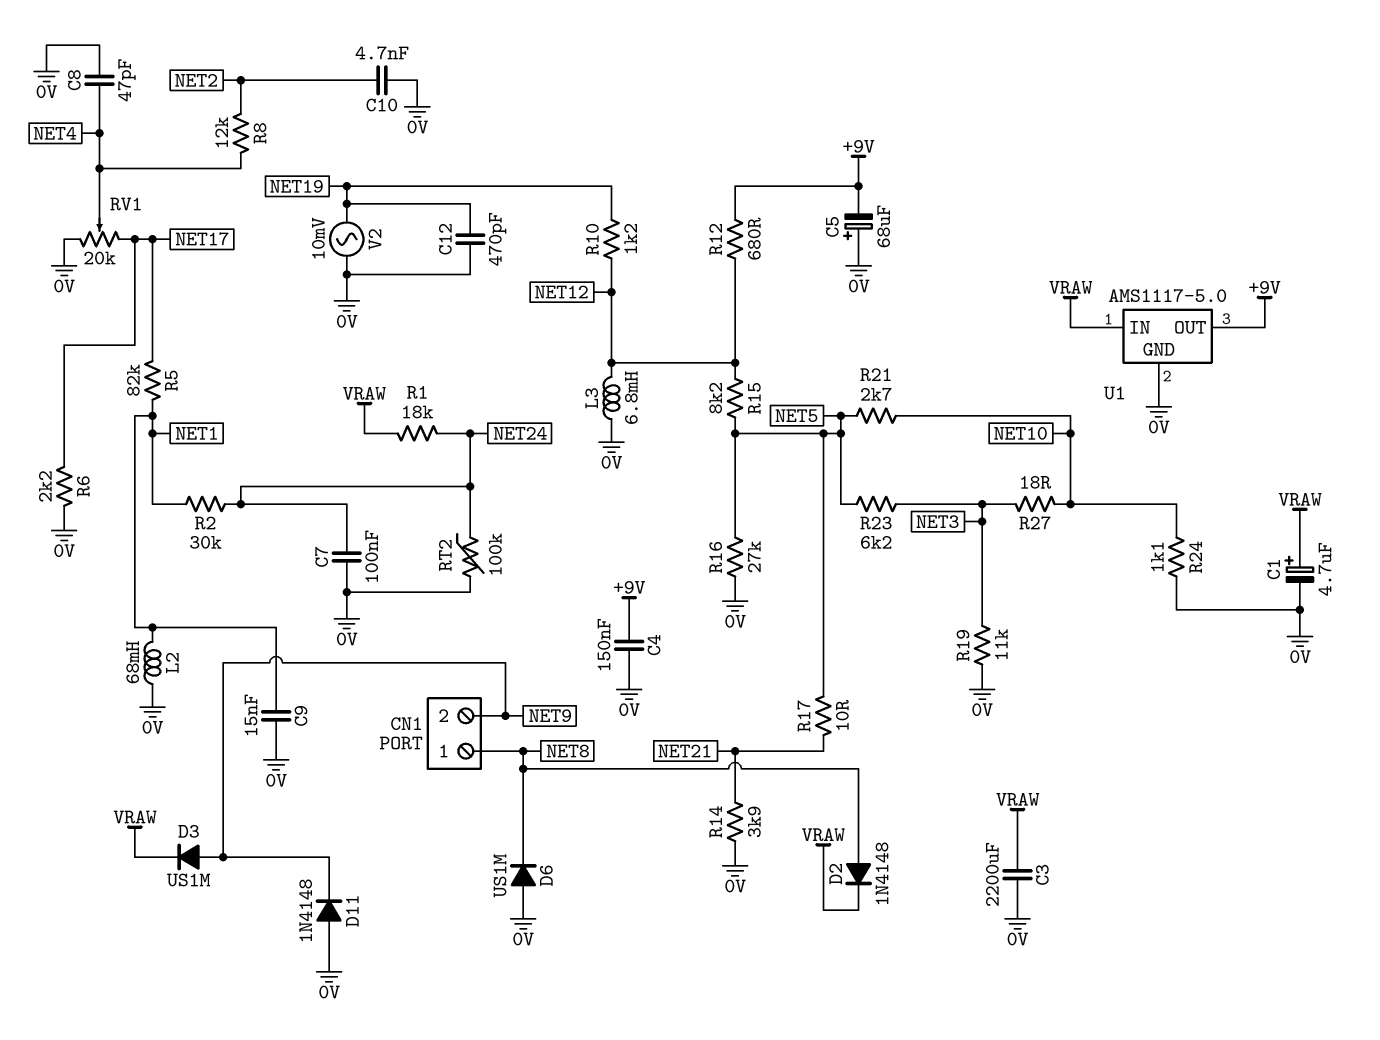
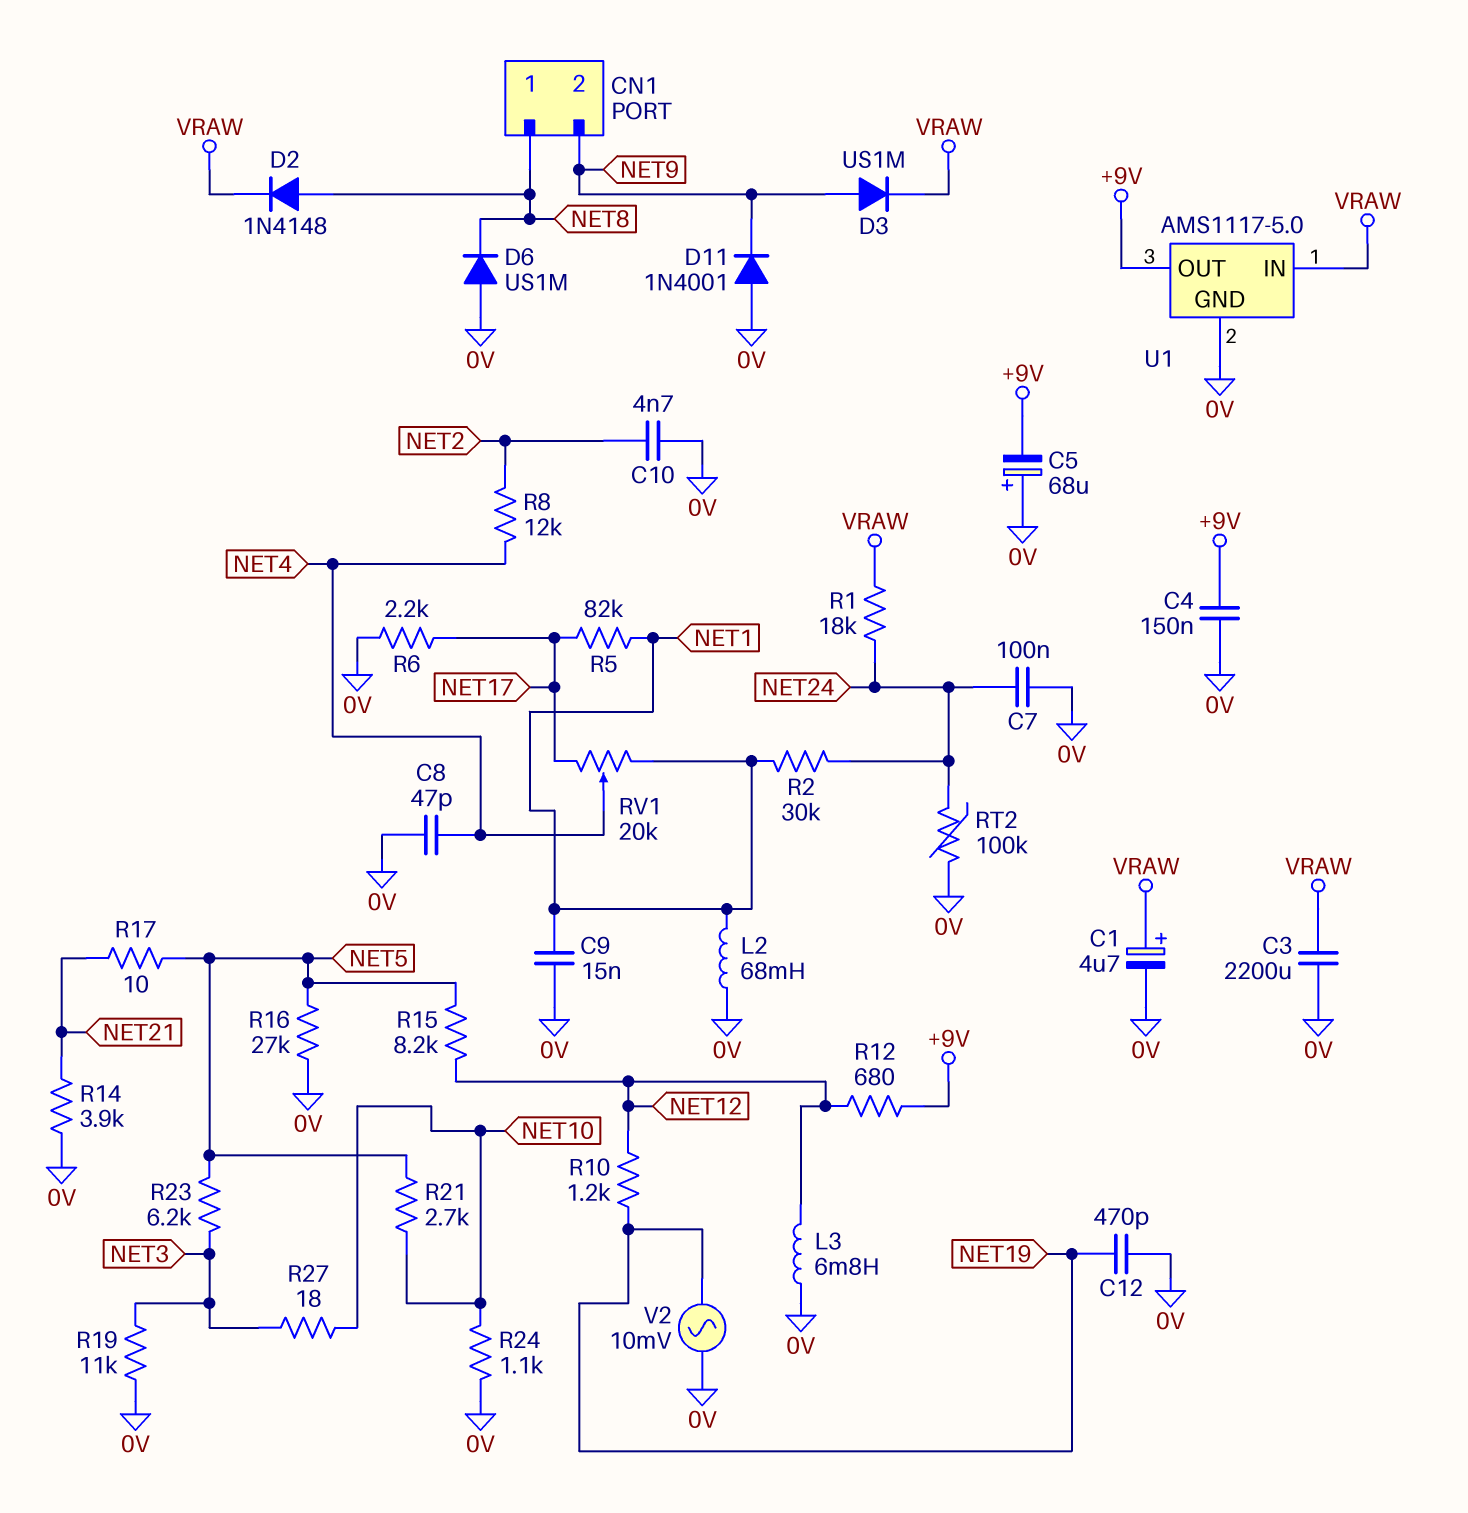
D11: diode 1N4148 (A 0V, K NET9) -> diode 1N4001 (A 0V, K NET9)
RV1: 20k (0V, NET17, wiper NET4) -> 20k (NET1, NET17, wiper NET4)

